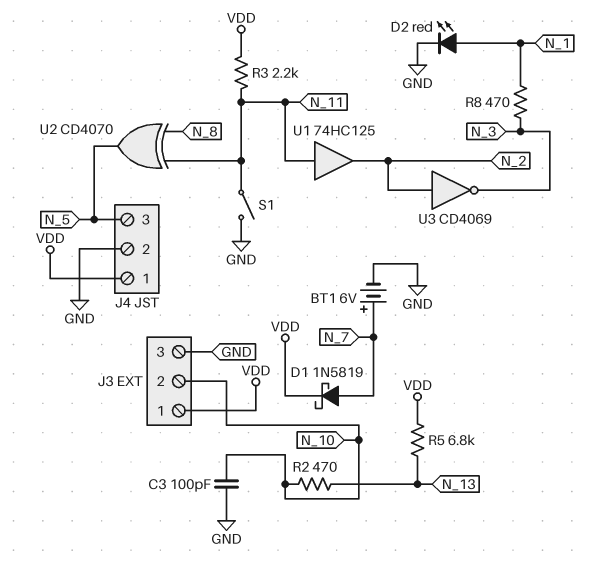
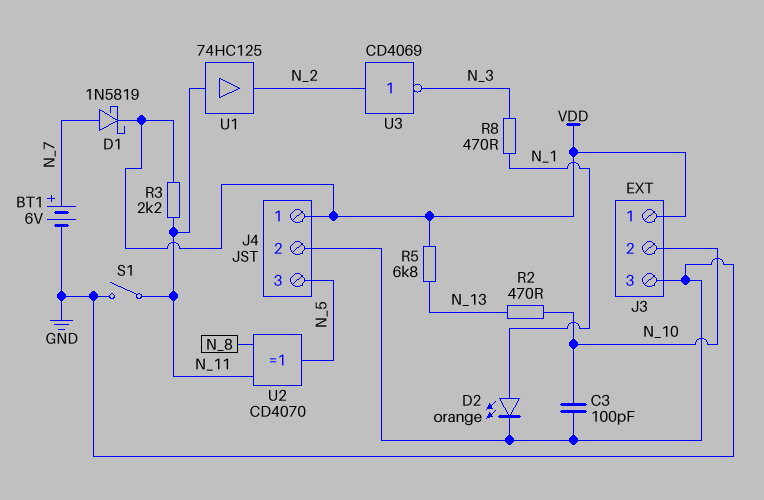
D2: LED red (A N_1, K GND) -> LED orange (A N_1, K GND)

